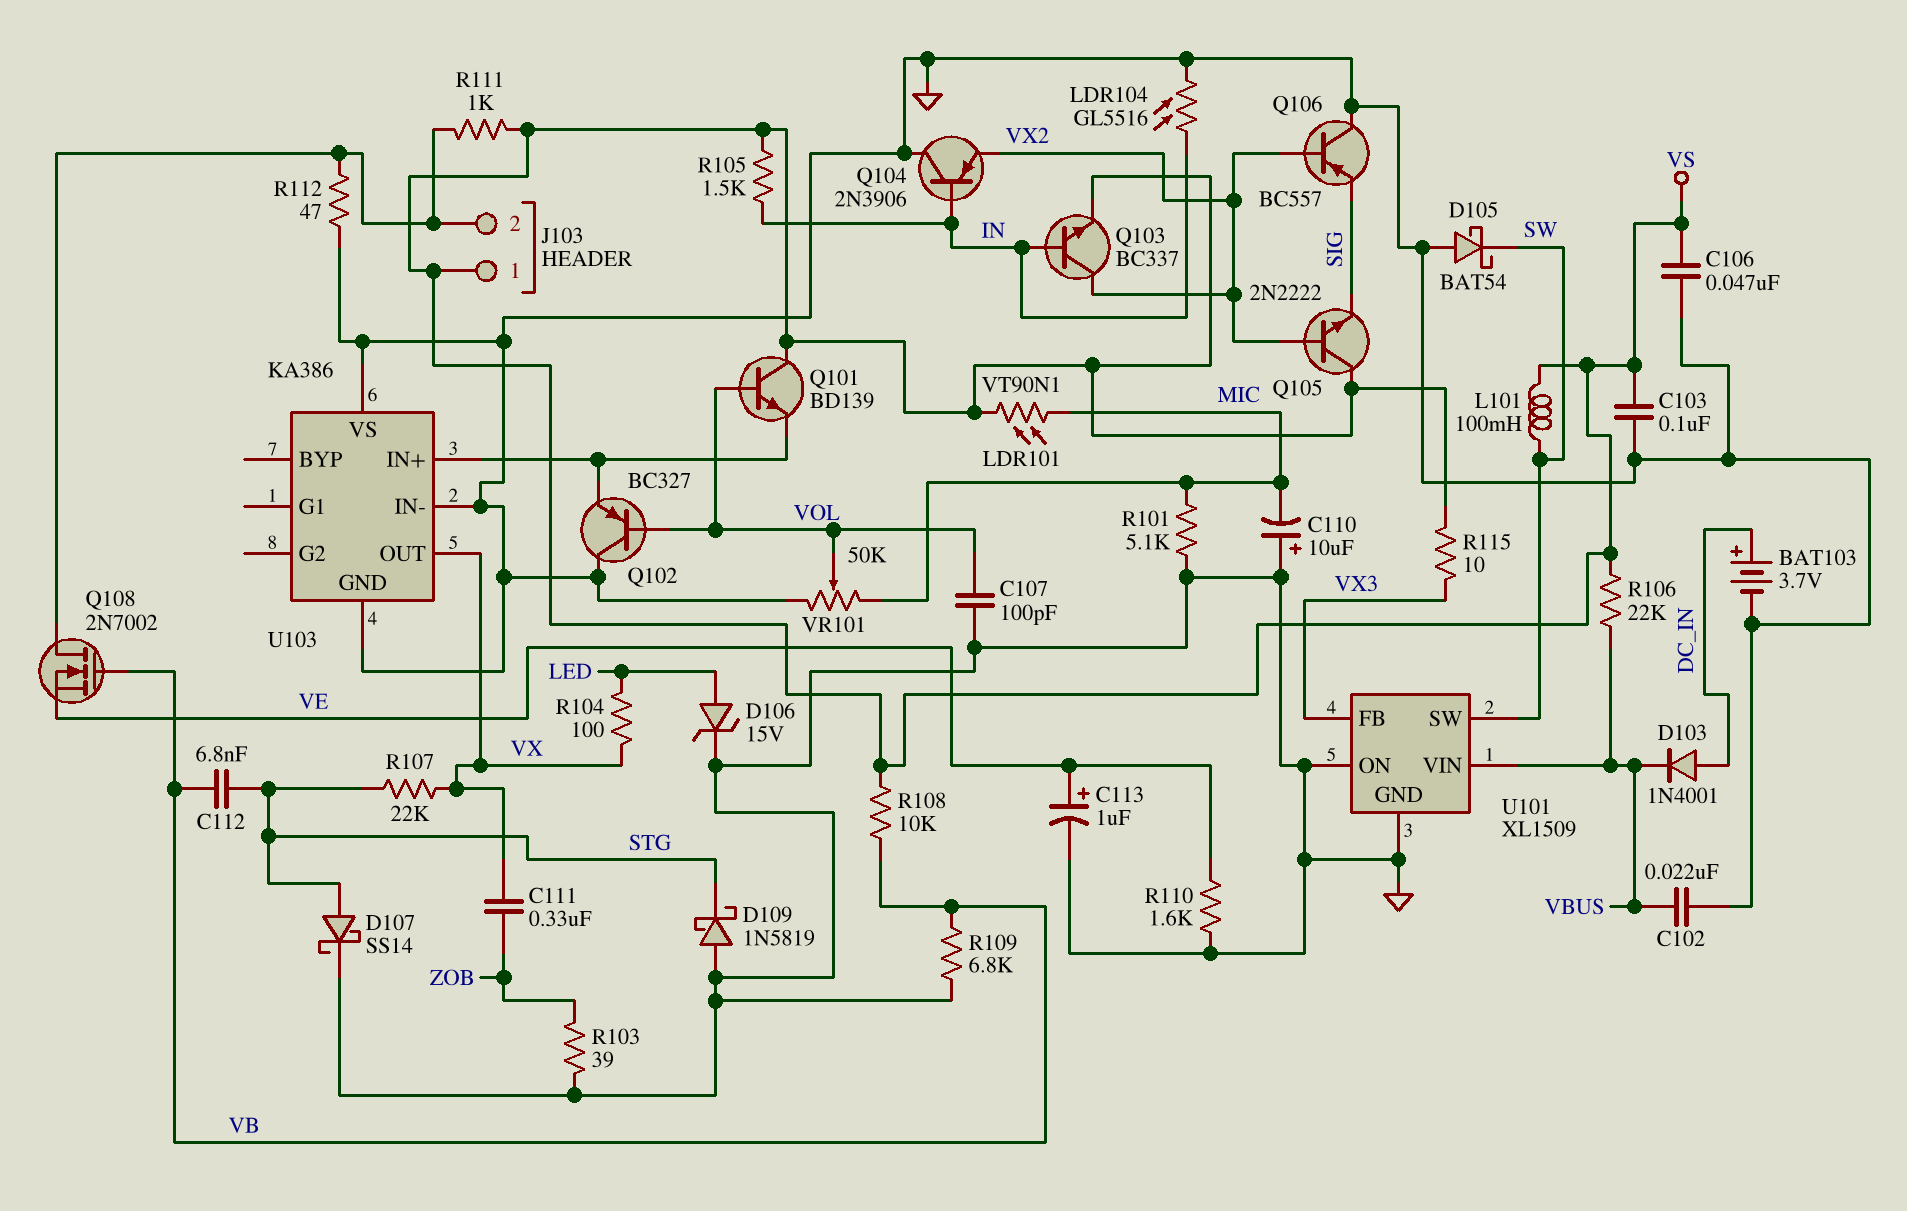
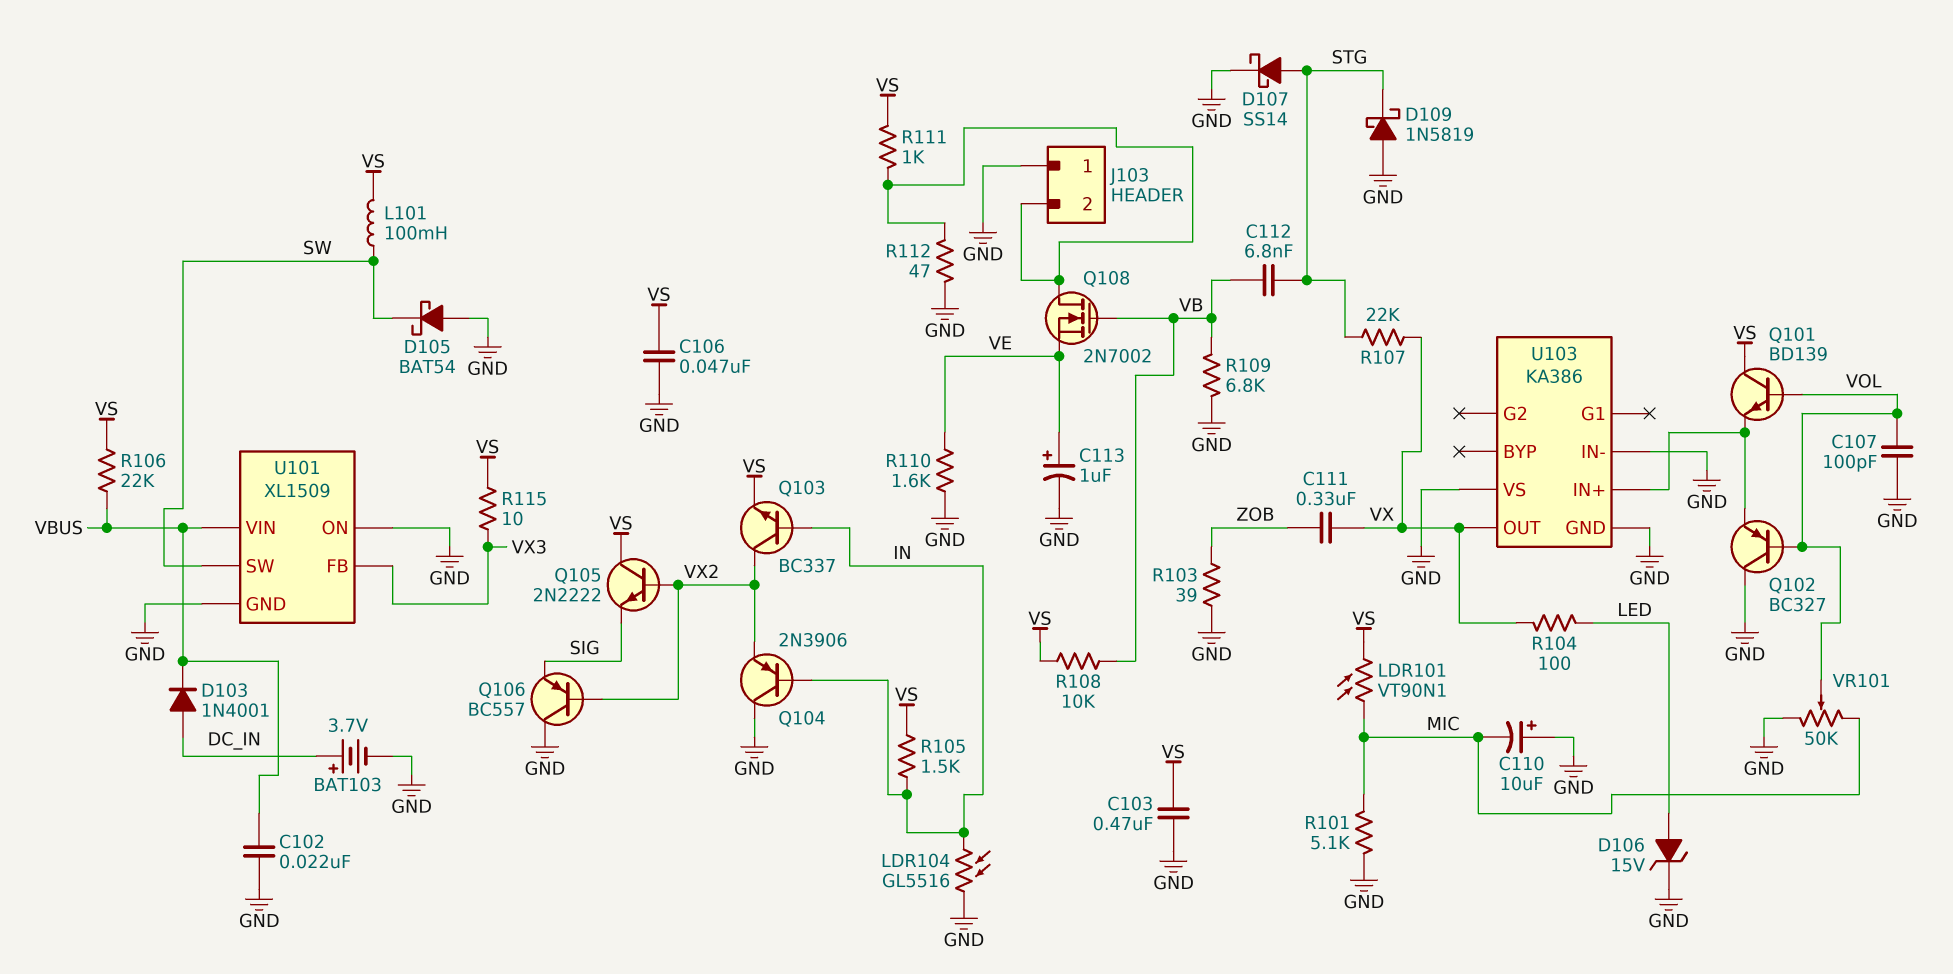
C103: 100nF (GND, VS) -> 470nF (GND, VS)
J103 pin 1: VS -> GND

